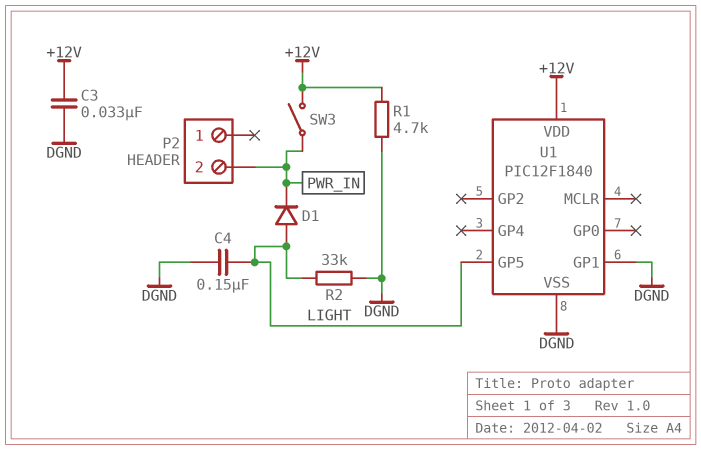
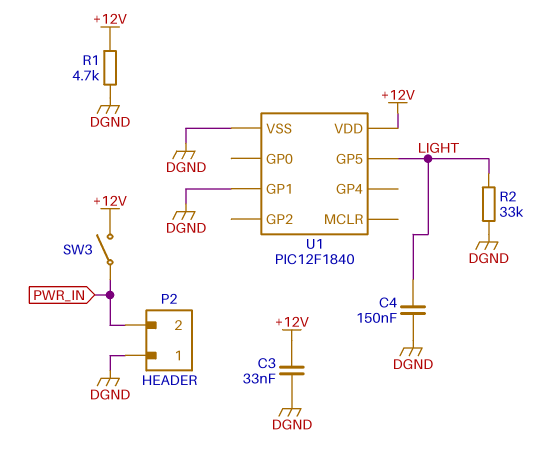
D1: diode (A LIGHT, K PWR_IN) -> none
P2 pin 1: none -> DGND

